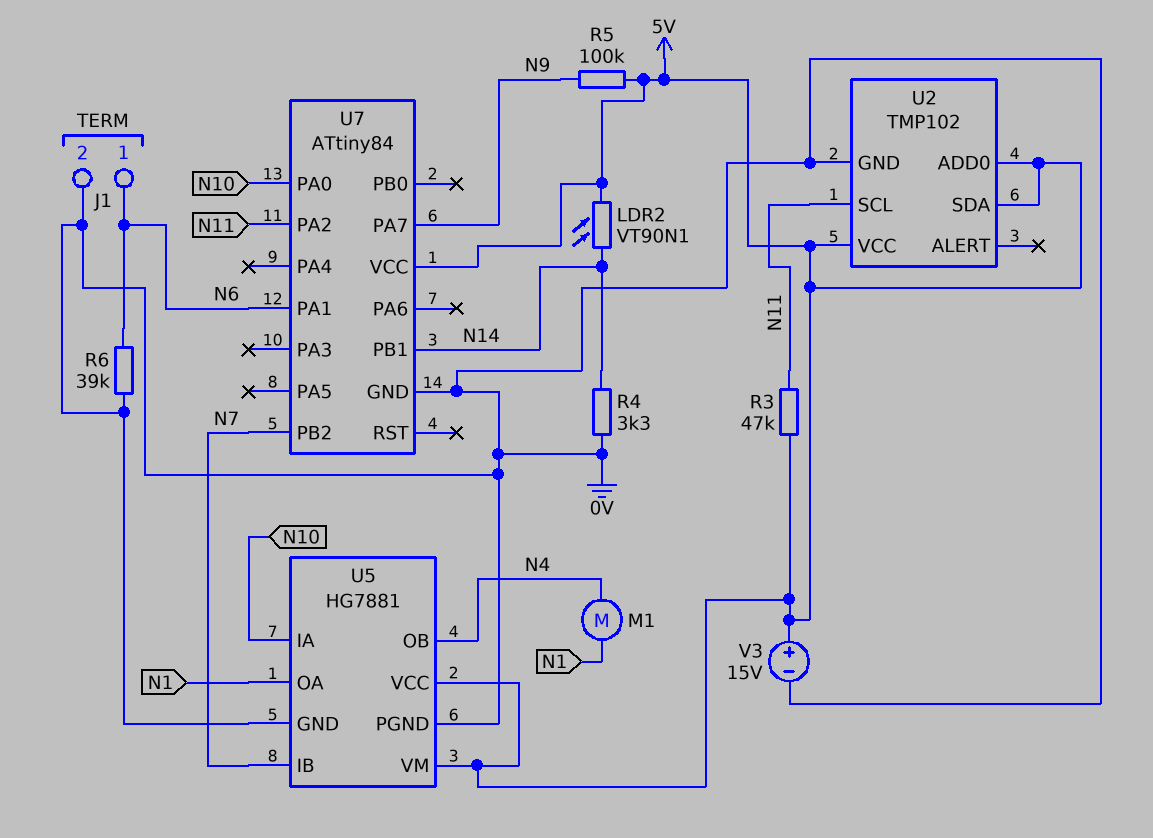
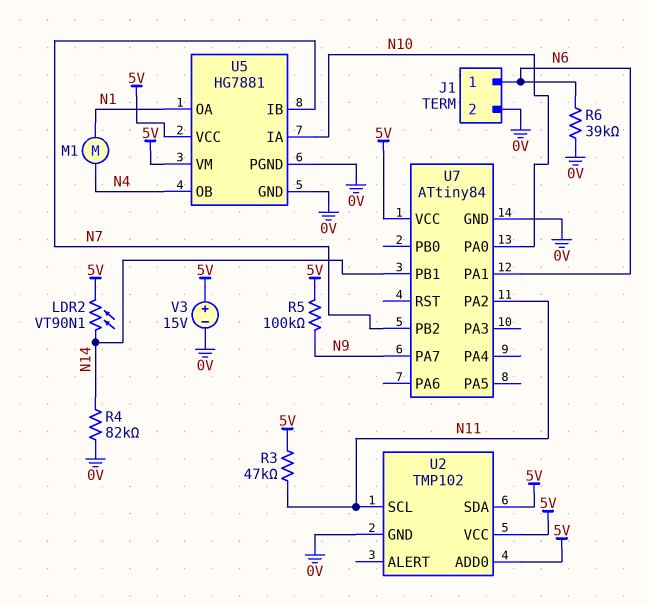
R4: 3.3k (0V, N14) -> 82k (0V, N14)

